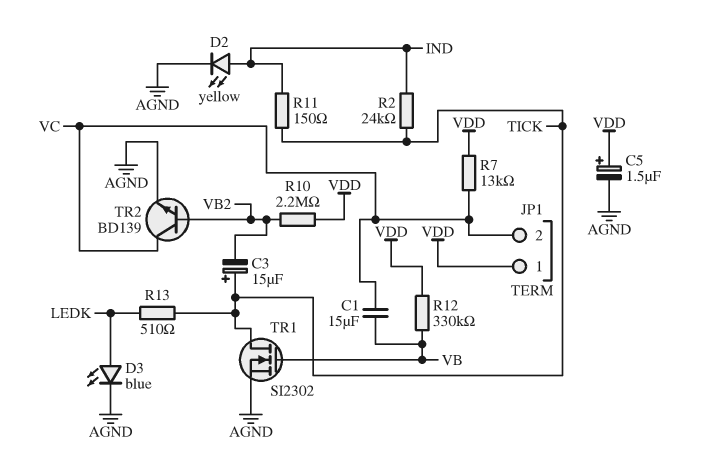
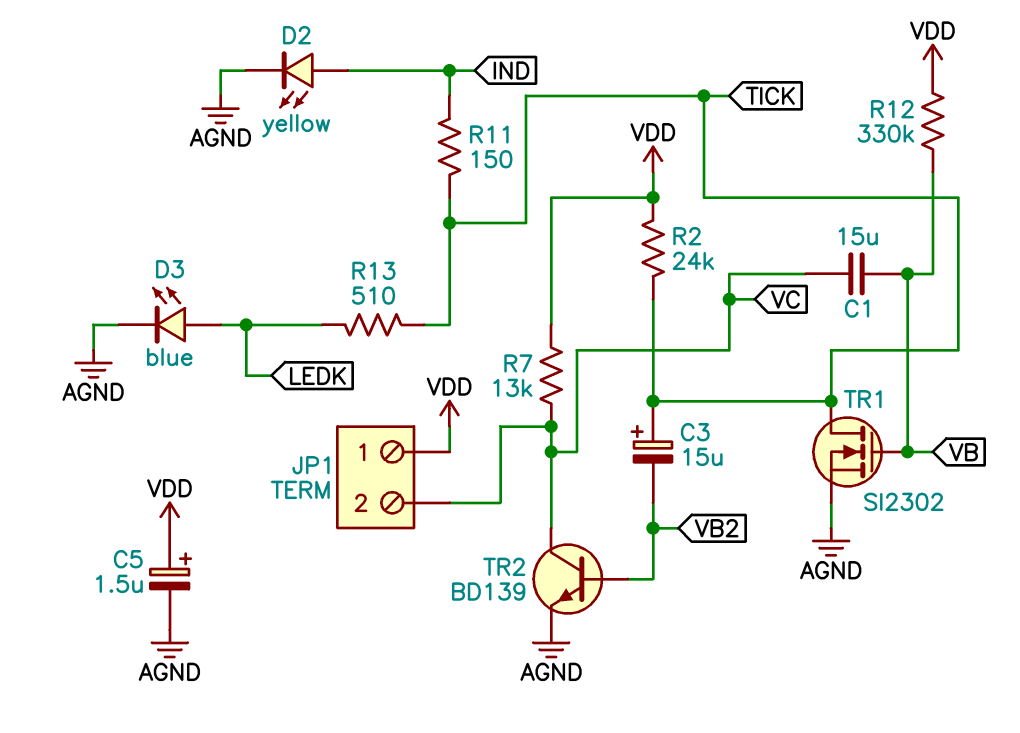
R2: 24k (IND, TICK) -> 24k (TICK, VDD)
R10: 2.2M (VB2, VDD) -> none

